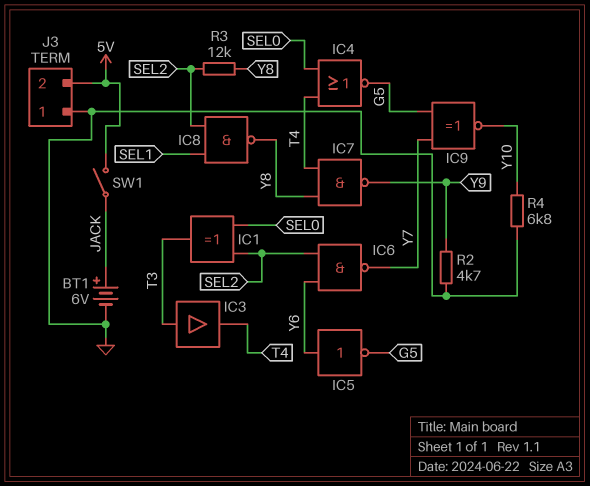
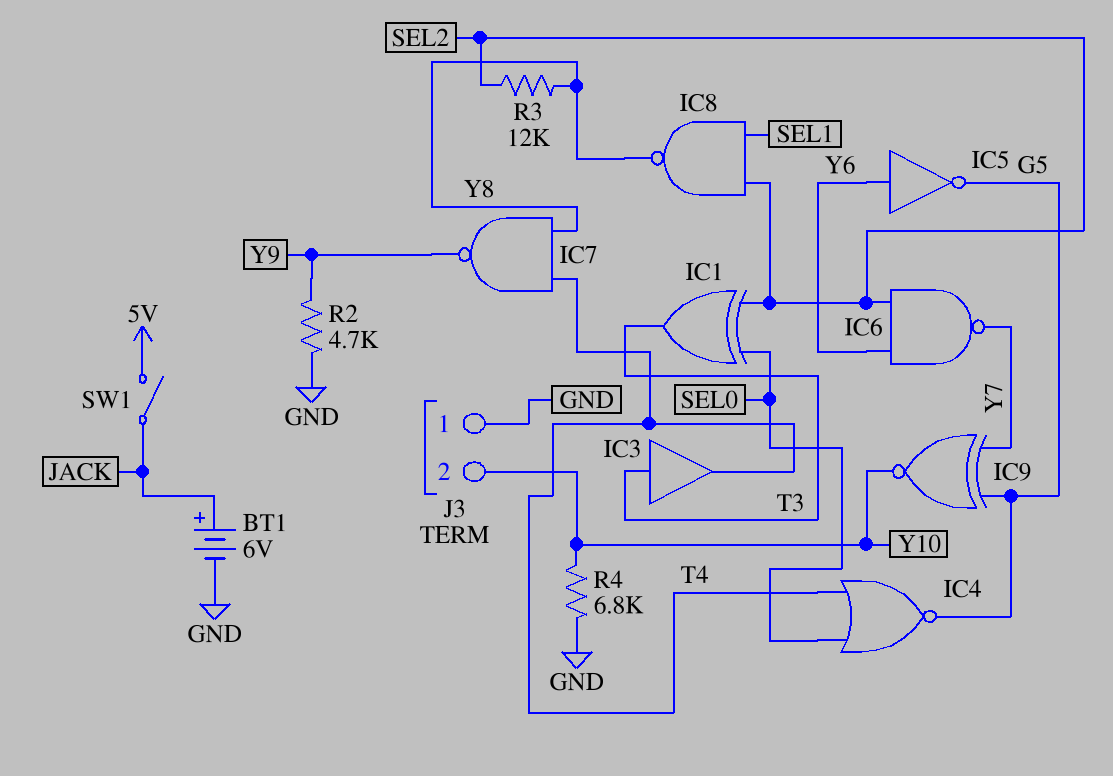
J3 pin 2: 5V -> Y10

